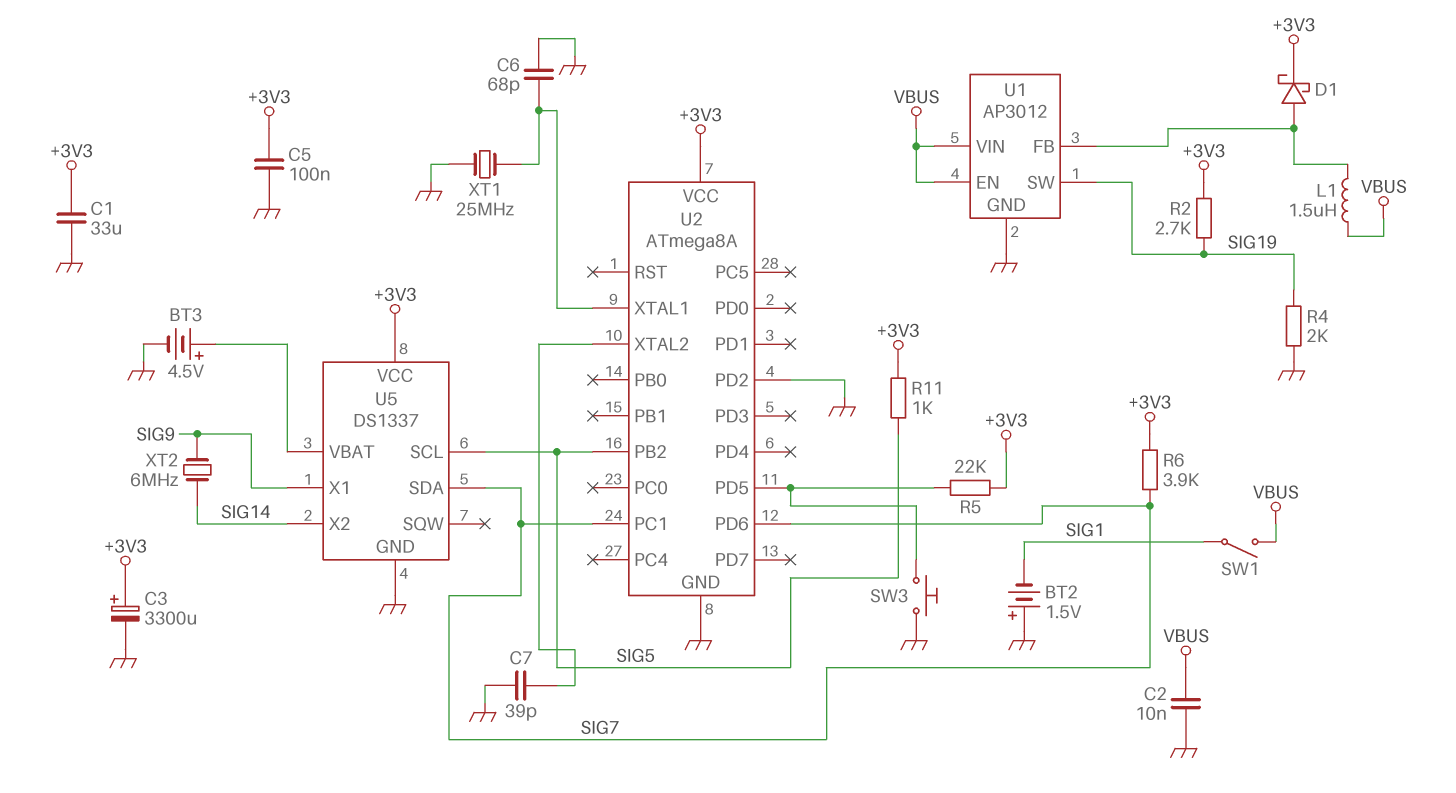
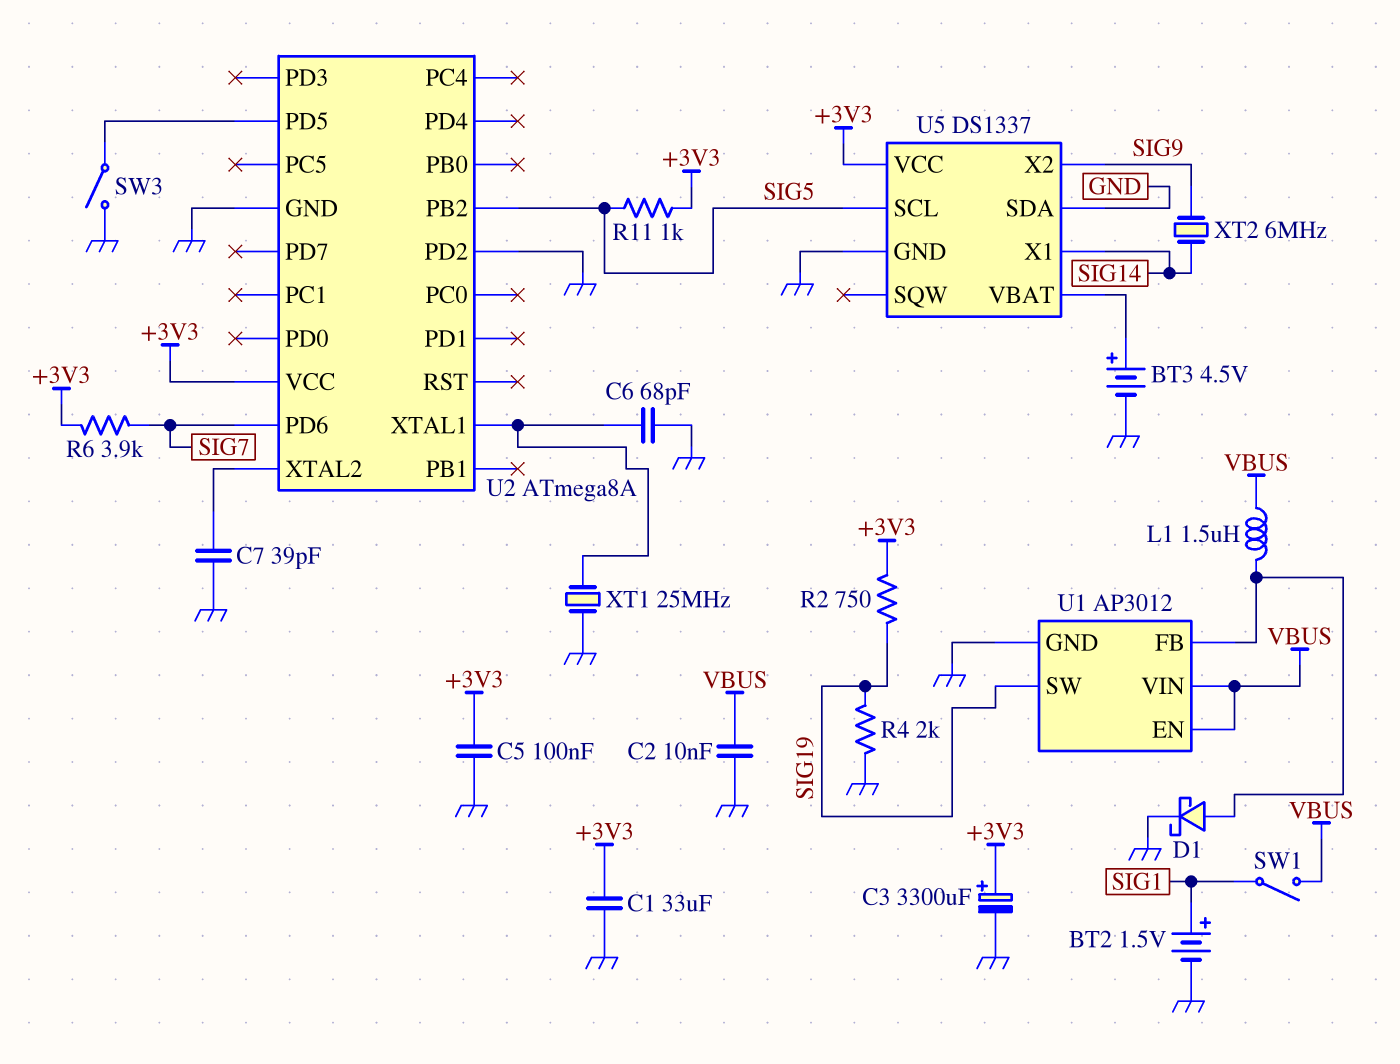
BT2: 1.5V (plus GND, minus SIG1) -> 1.5V (plus SIG1, minus GND)
D1: schottky (A U1/FB, K +3V3) -> schottky (A U1/FB, K GND)
R2: 2.7k (+3V3, SIG19) -> 750 (+3V3, SIG19)
R5: 22k (+3V3, U2/PD5) -> none
SW3: button (GND, U2/PD5) -> switch (GND, U2/PD5)
U2 pin PC1: SIG7 -> none
U5 pin SDA: SIG7 -> GND
U5 pin X1: SIG9 -> SIG14
U5 pin X2: SIG14 -> SIG9

